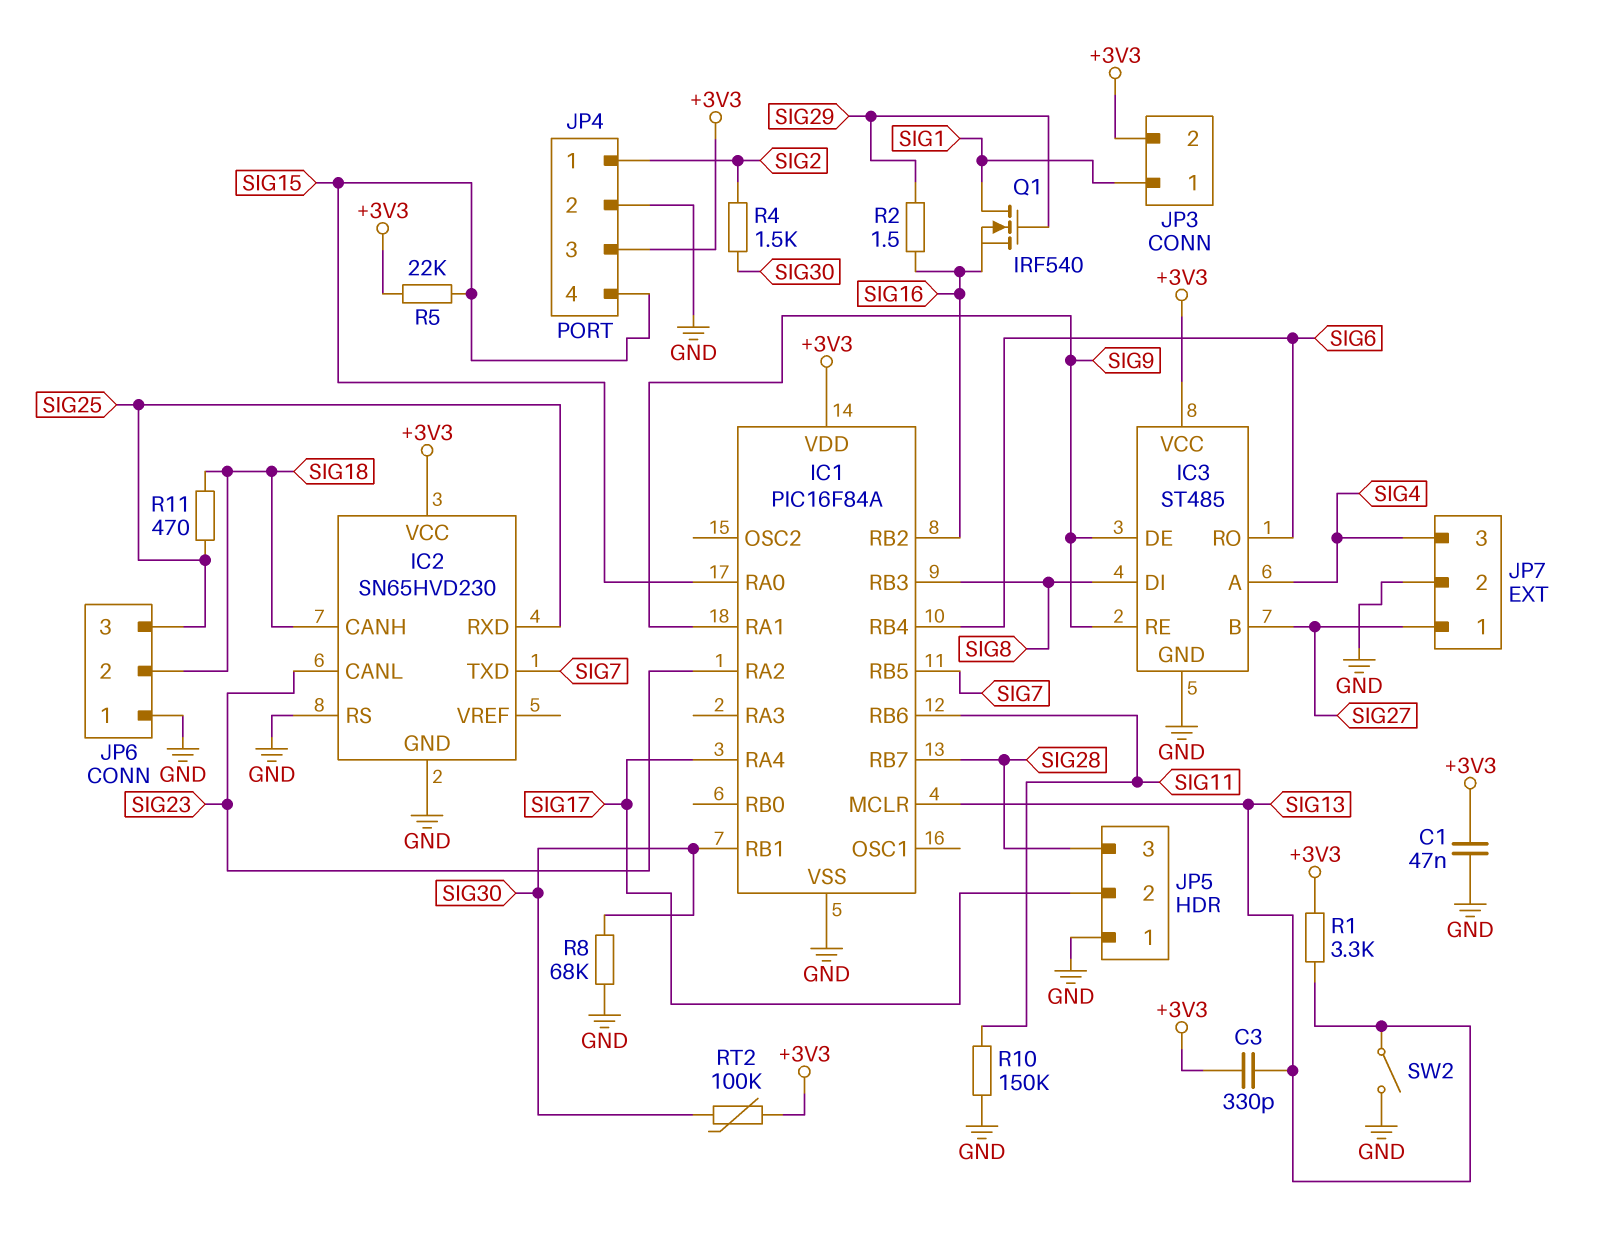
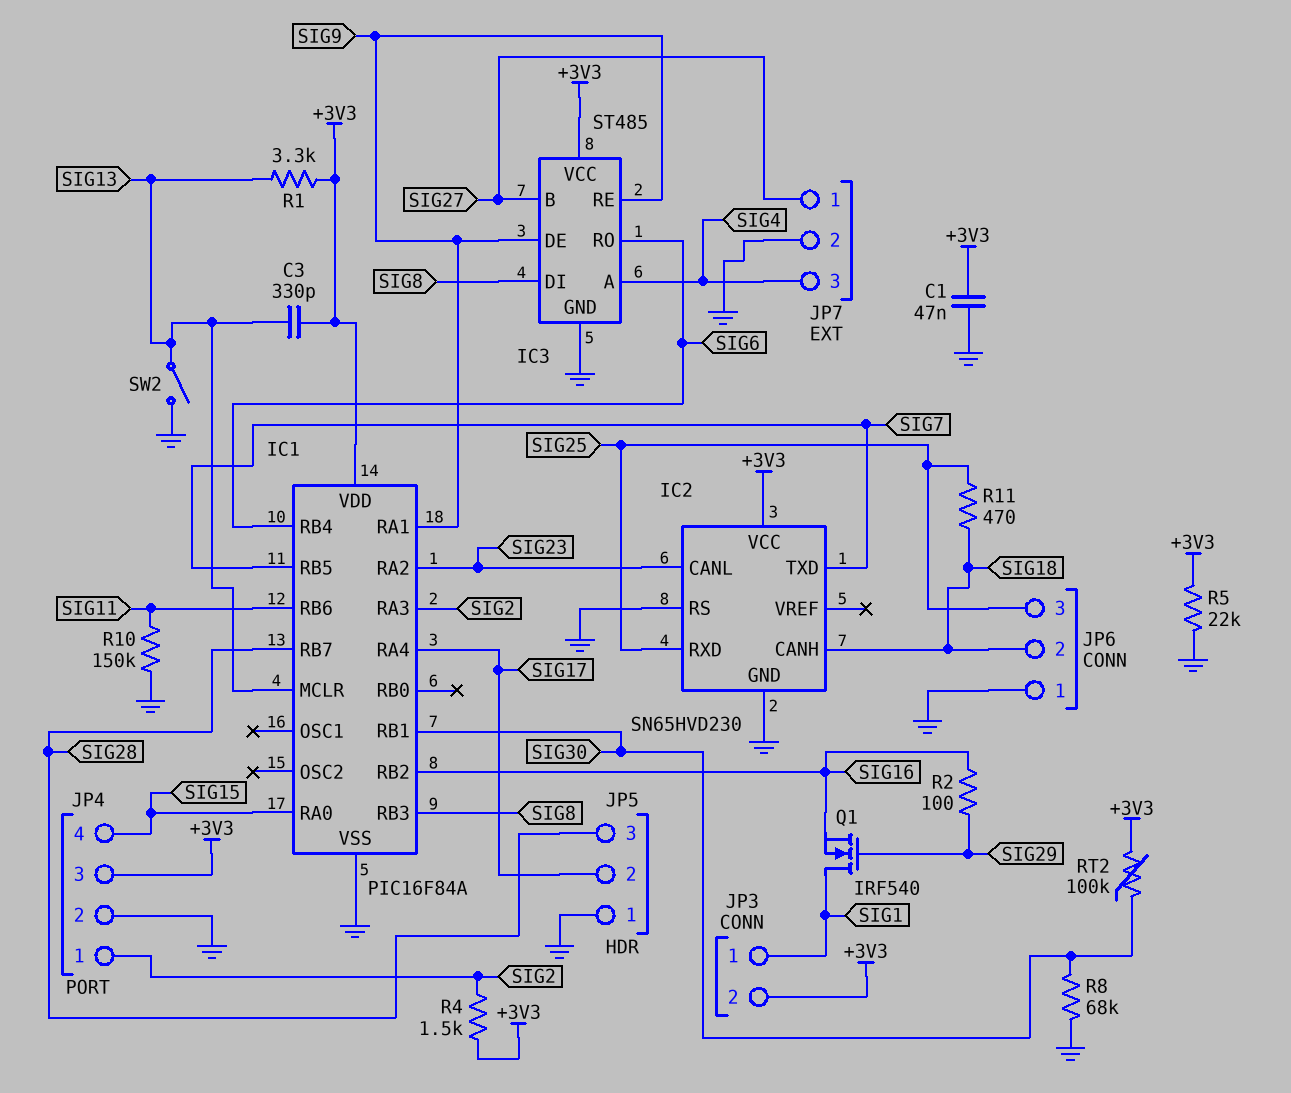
IC1 pin RA3: none -> SIG2
R2: 1.5 (SIG16, SIG29) -> 100 (SIG16, SIG29)
R4: 1.5k (SIG2, SIG30) -> 1.5k (+3V3, SIG2)
R5: 22k (+3V3, SIG15) -> 22k (+3V3, GND)

